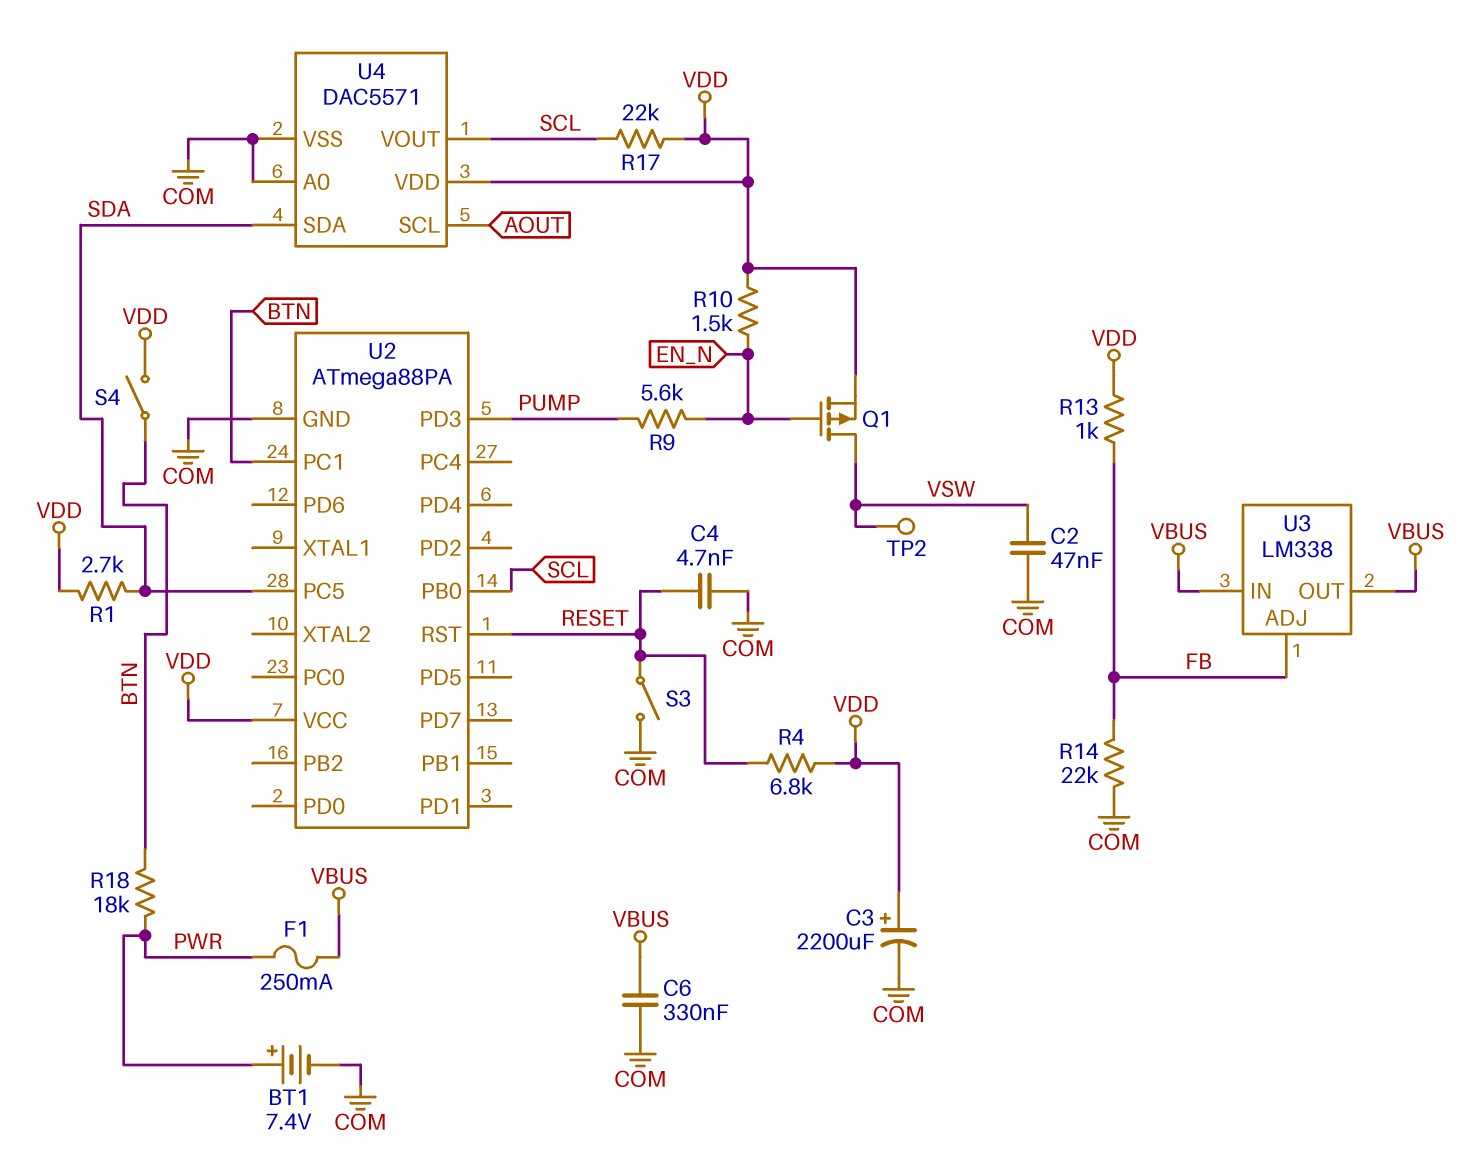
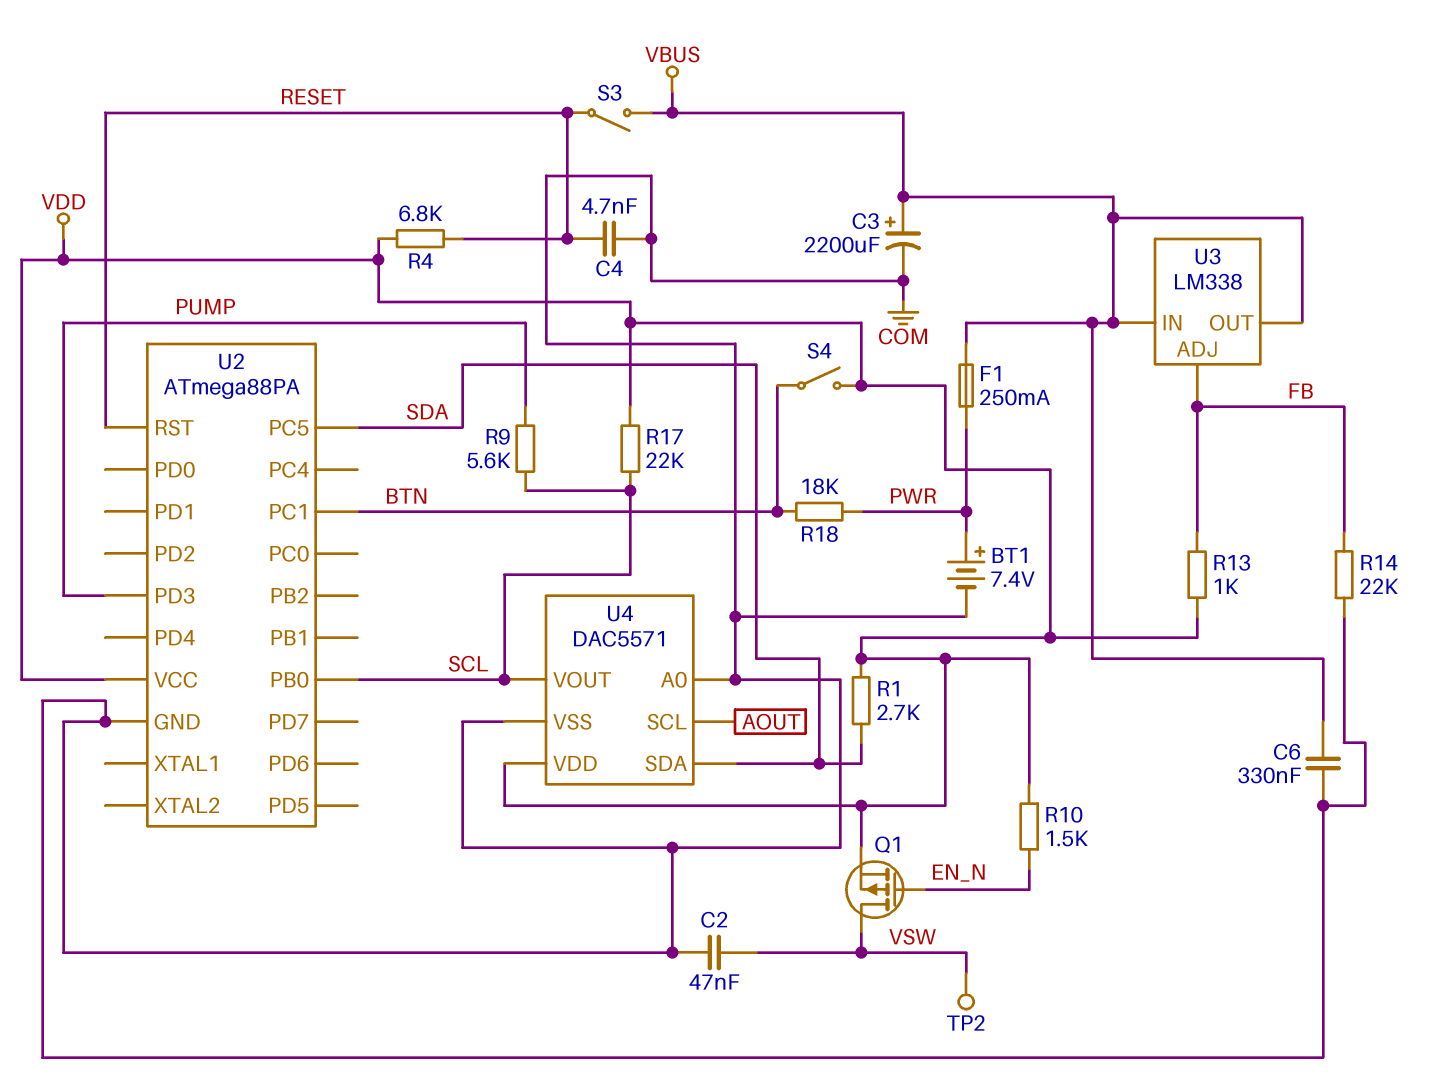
C3: 2200uF (plus VDD, minus COM) -> 2200uF (plus VBUS, minus COM)
R9: 5.6k (EN_N, PUMP) -> 5.6k (PUMP, SCL)
S3: switch (COM, RESET) -> switch (RESET, VBUS)

